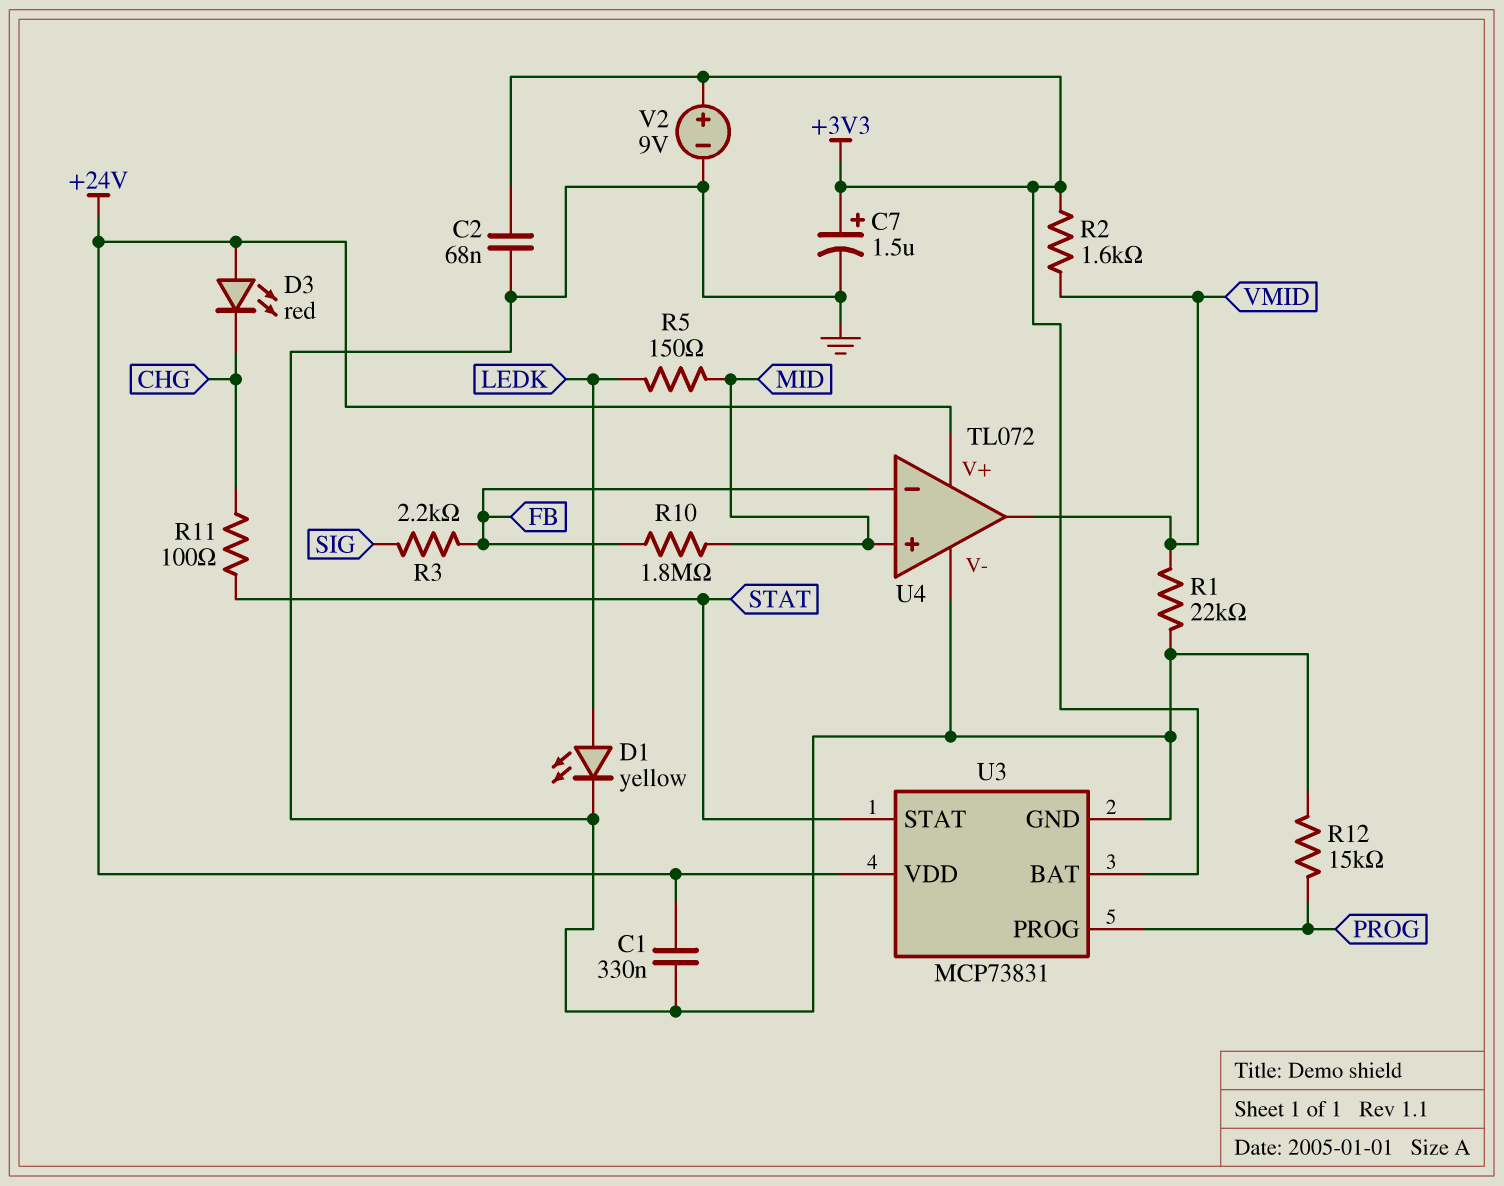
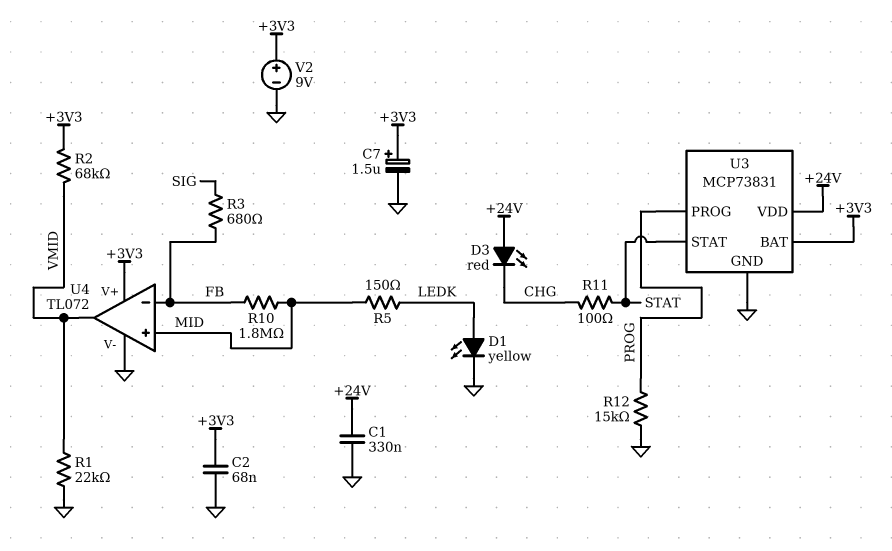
R2: 1.6k (+3V3, VMID) -> 68k (+3V3, VMID)
R3: 2.2k (FB, SIG) -> 680 (FB, SIG)
U4 pin V+: +24V -> +3V3

